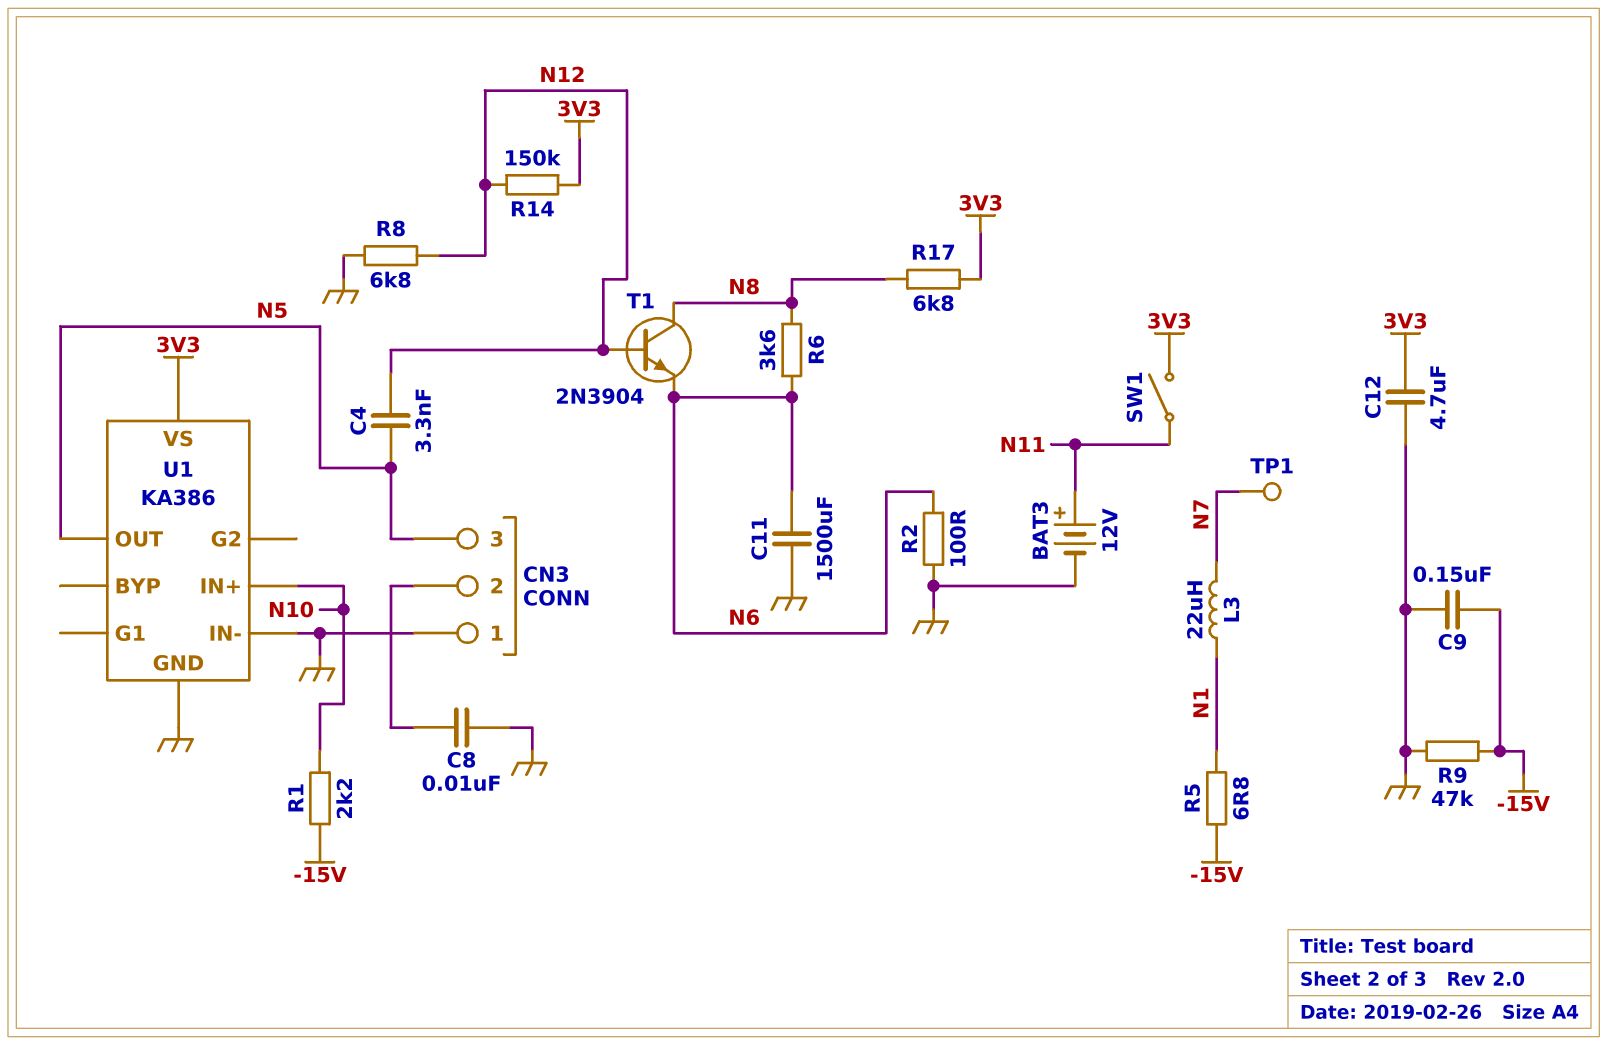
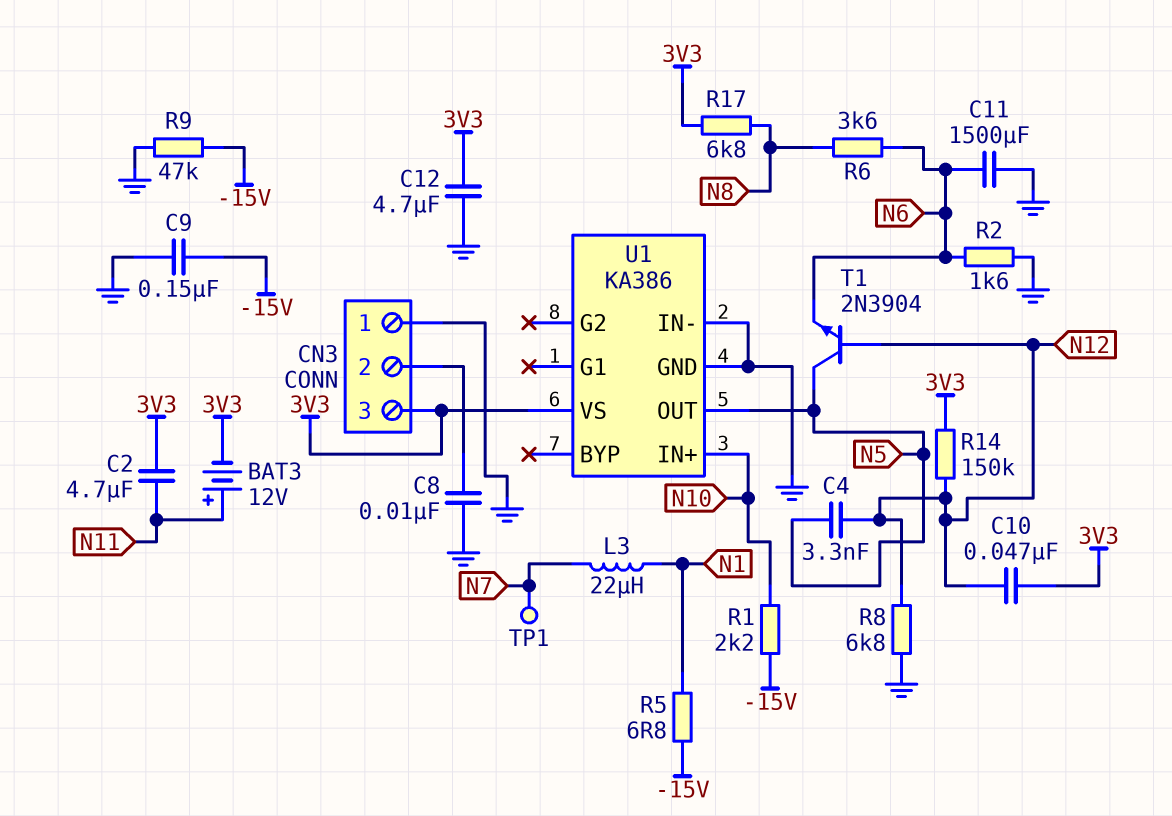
BAT3: 12V (plus N11, minus GND) -> 12V (plus N11, minus 3V3)
C2: none -> 4.7uF (3V3, N11)
C10: none -> 47nF (3V3, N12)
CN3 pin 3: N5 -> 3V3
R2: 100 (GND, N6) -> 1.6k (GND, N6)
SW1: switch (3V3, N11) -> none
T1: NPN 2N3904 (B N12, C N8, E N6) -> NPN 2N3904 (B N12, C N5, E N6)

